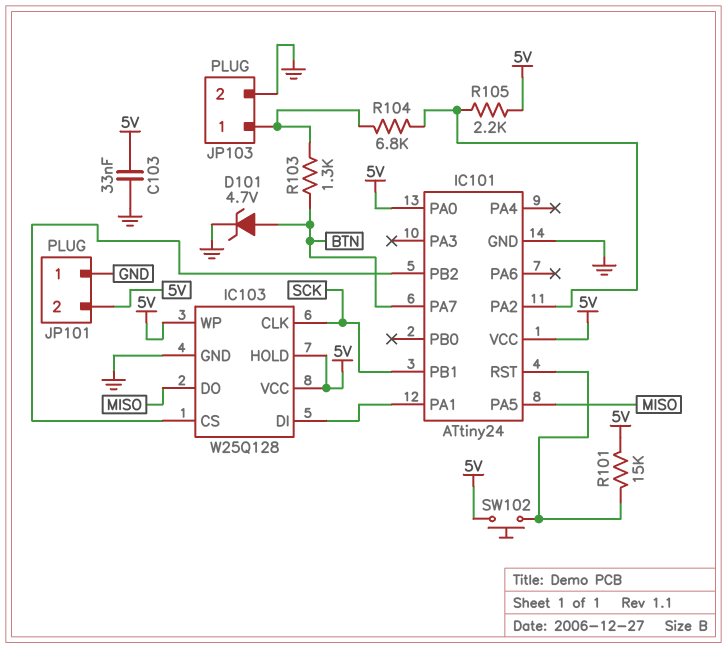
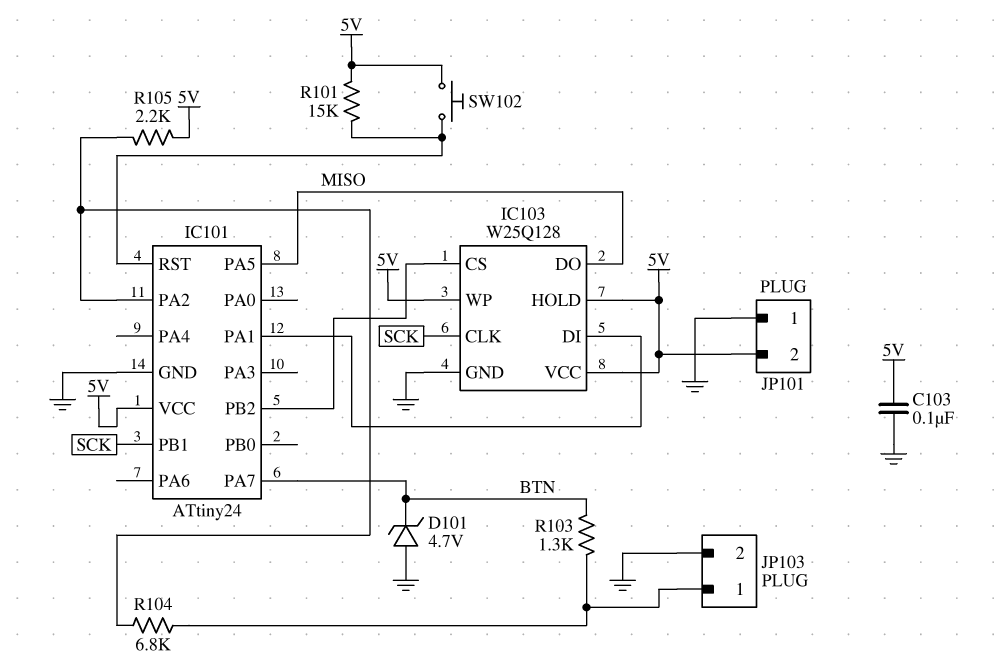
C103: 33nF (5V, GND) -> 100nF (5V, GND)
D101: zener 4.7V (A BTN, K GND) -> zener 4.7V (A GND, K BTN)
IC101 pin PA0: 5V -> none

